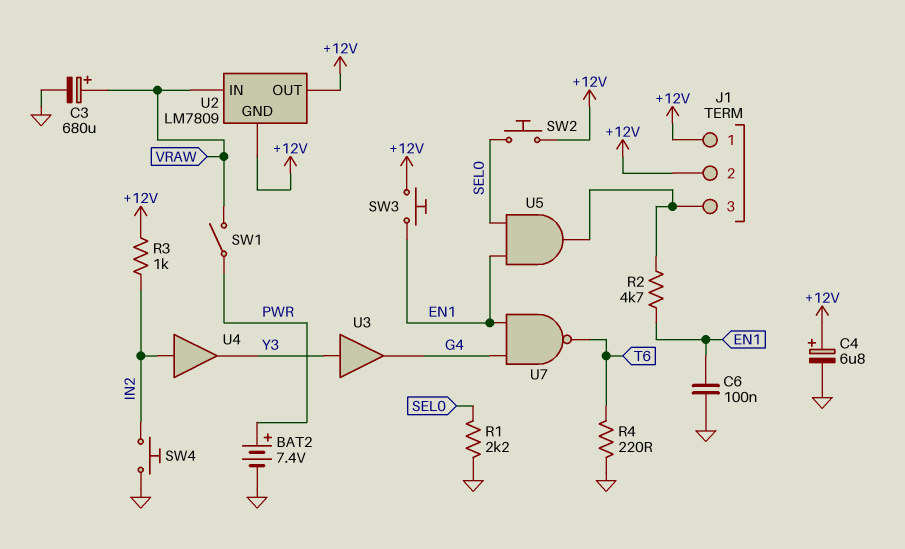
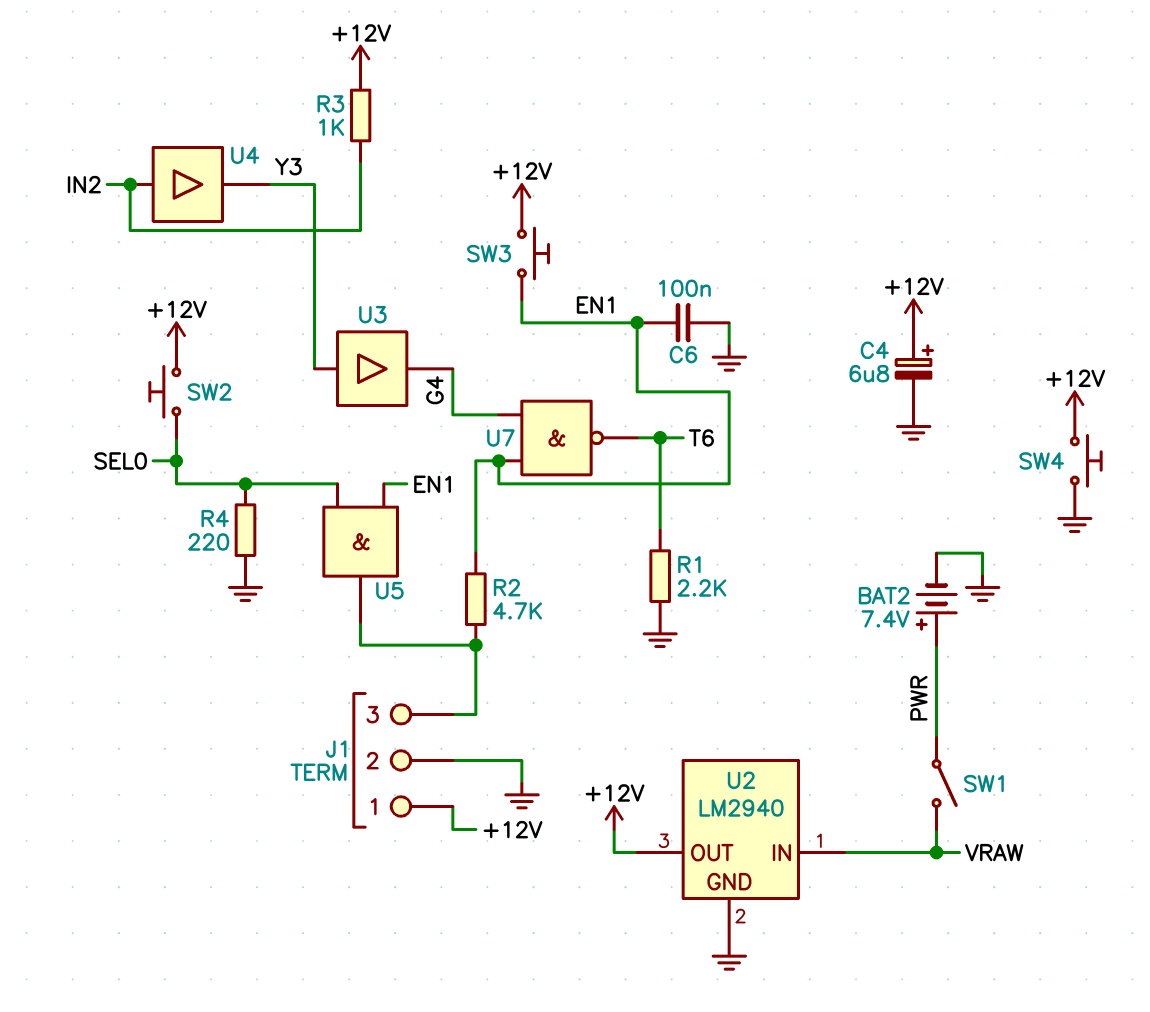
C3: 680uF (plus VRAW, minus GND) -> none
J1 pin 2: +12V -> GND
R1: 2.2k (GND, SEL0) -> 2.2k (GND, T6)
R4: 220 (GND, T6) -> 220 (GND, SEL0)
SW4: button (GND, IN2) -> button (+12V, GND)
U2: LM7809 -> LM2940
U2 pin GND: +12V -> GND

